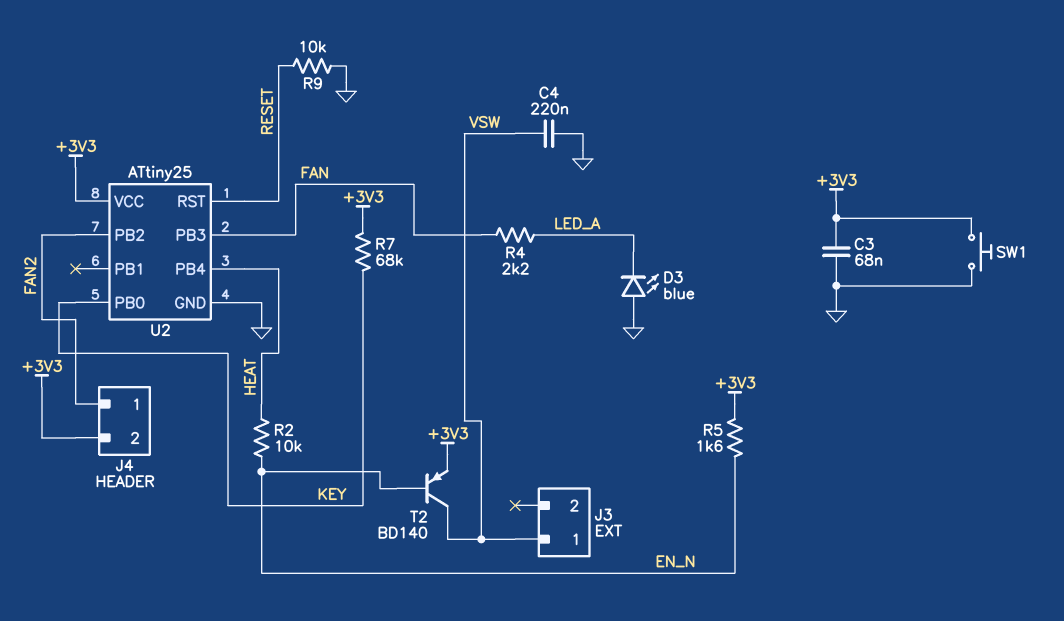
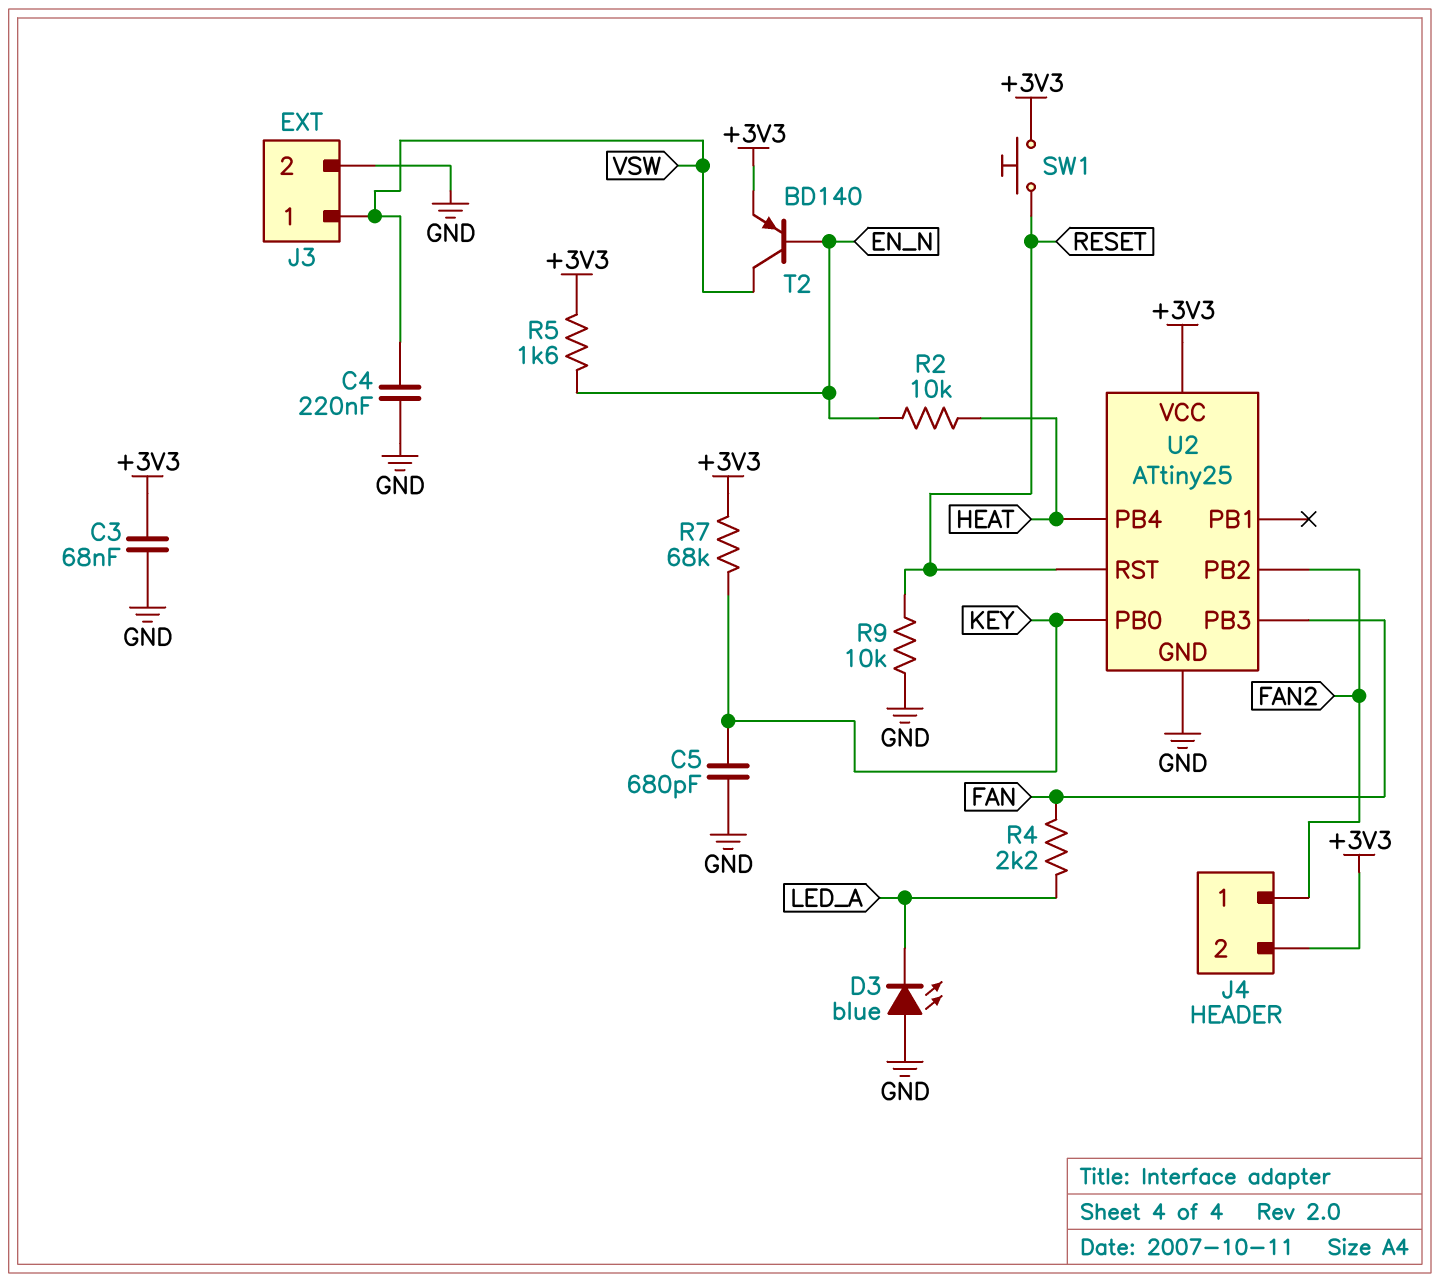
C5: none -> 680pF (GND, KEY)
J3 pin 2: none -> GND
SW1: button (+3V3, GND) -> button (+3V3, RESET)

